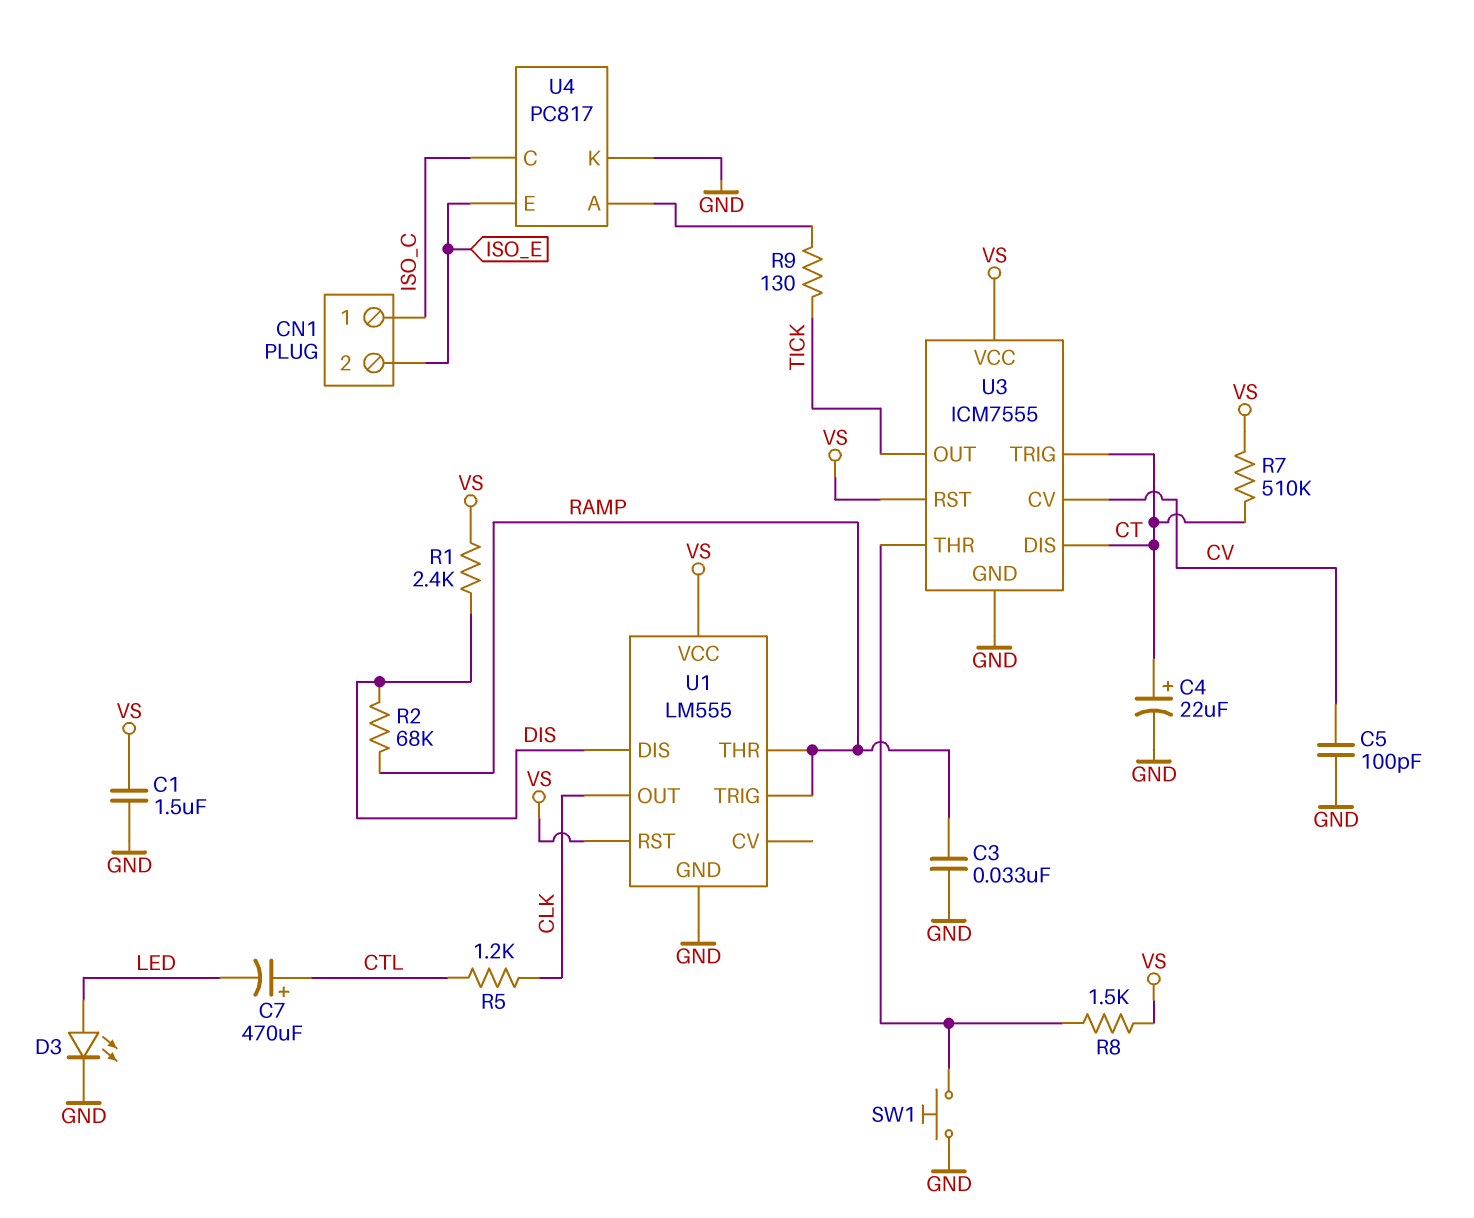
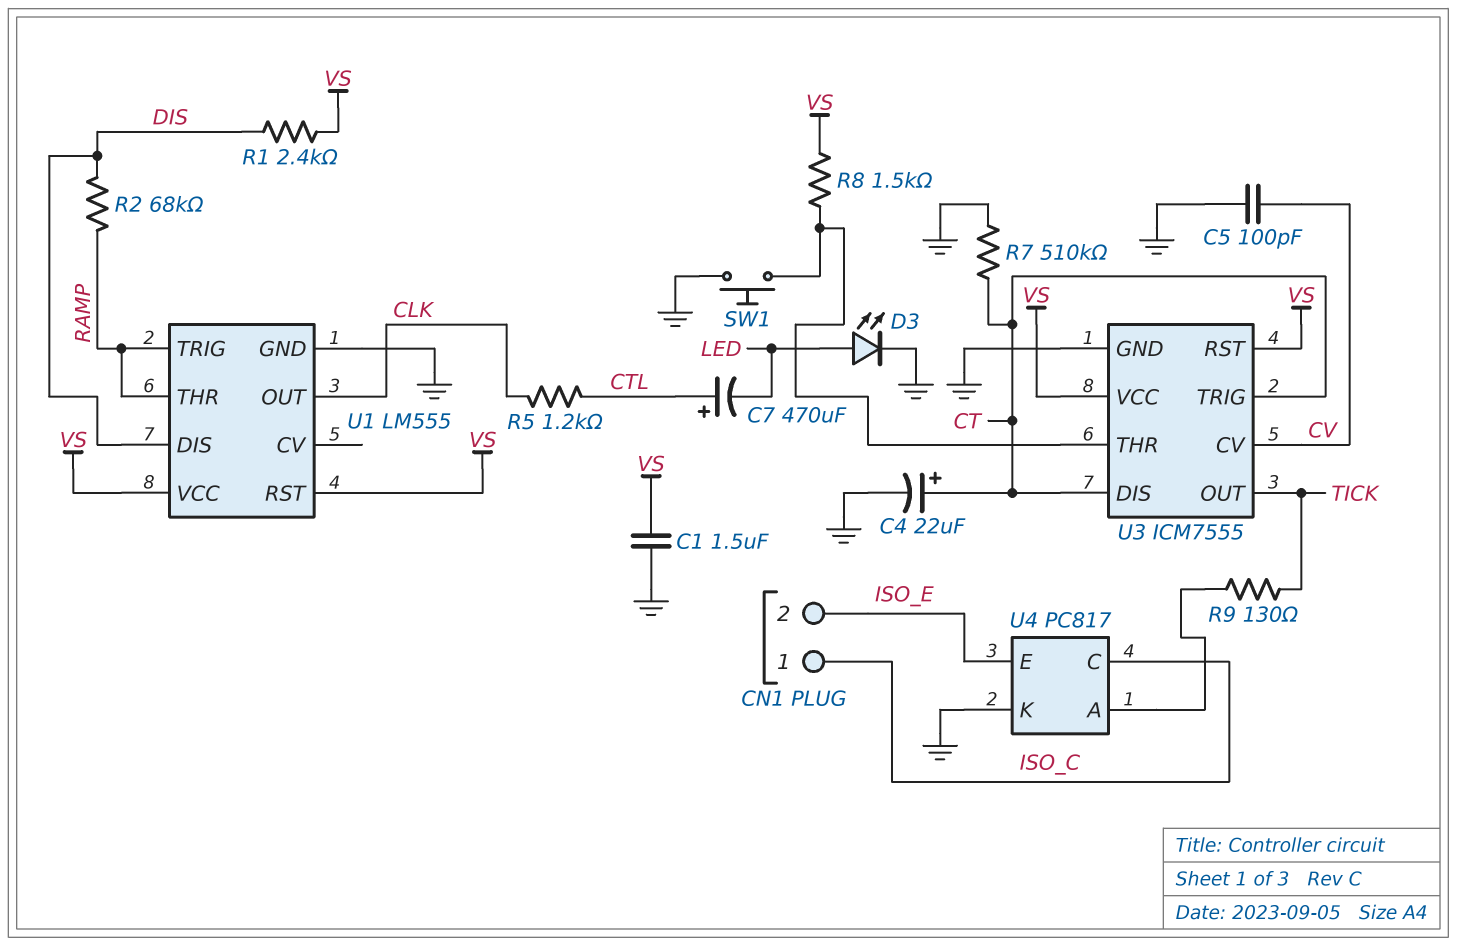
C3: 33nF (GND, RAMP) -> none
R7: 510k (CT, VS) -> 510k (CT, GND)

